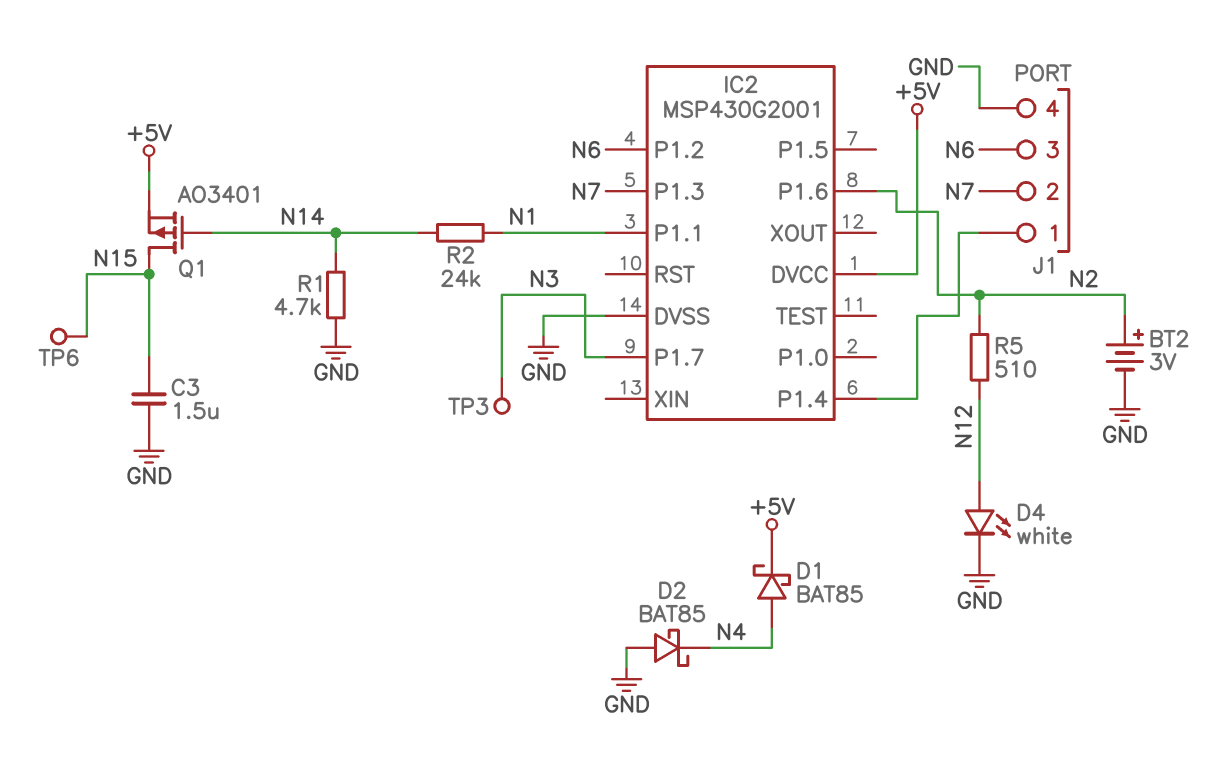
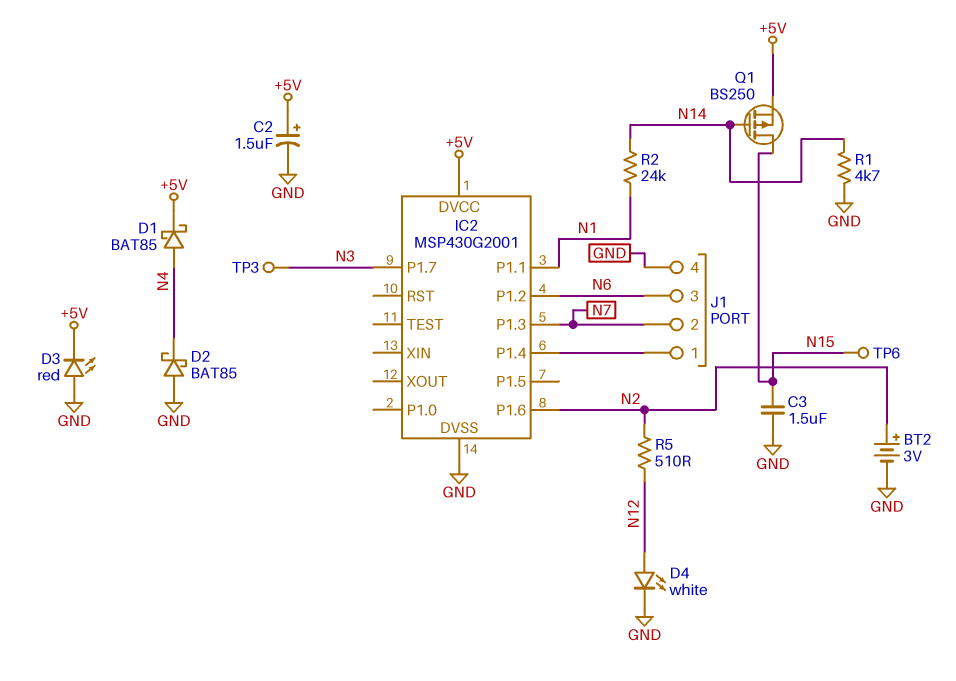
C2: none -> 1.5uF (plus +5V, minus GND)
D3: none -> LED red (A GND, K +5V)
Q1: PMOS AO3401 (G N14, D N15, S +5V) -> PMOS BS250 (G N14, D N15, S +5V)

